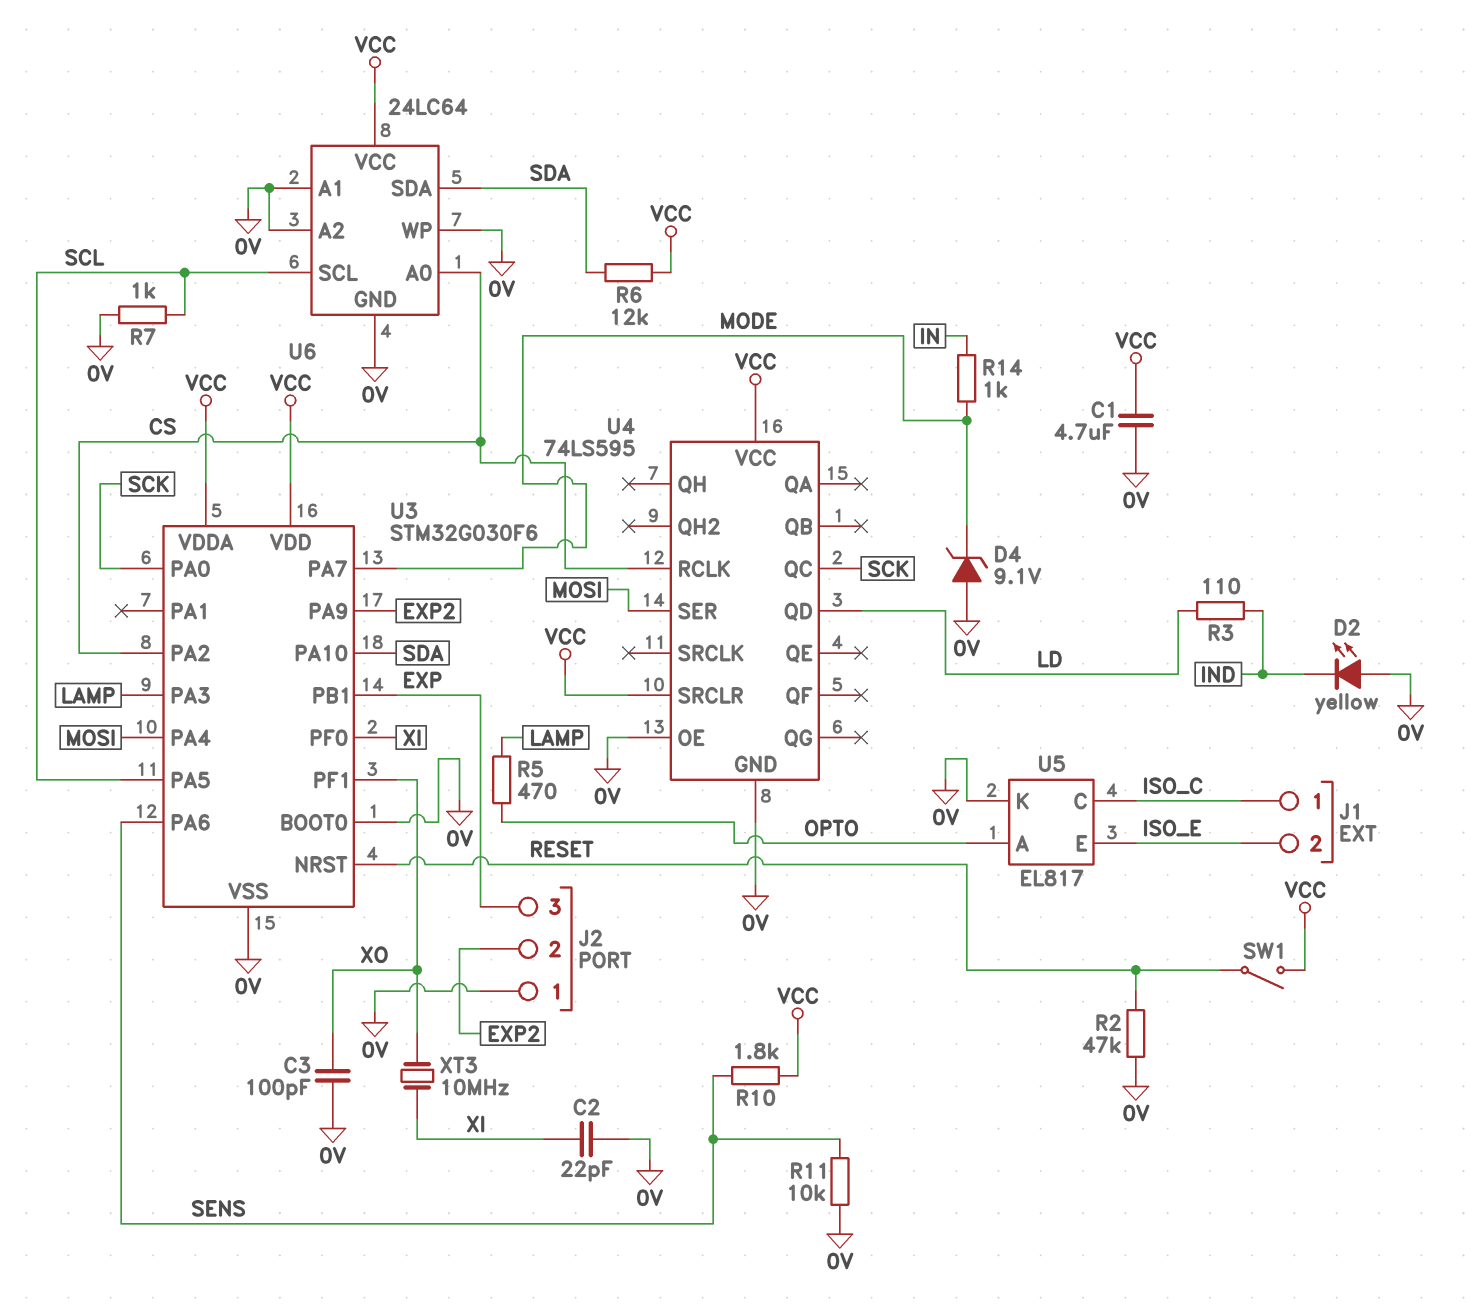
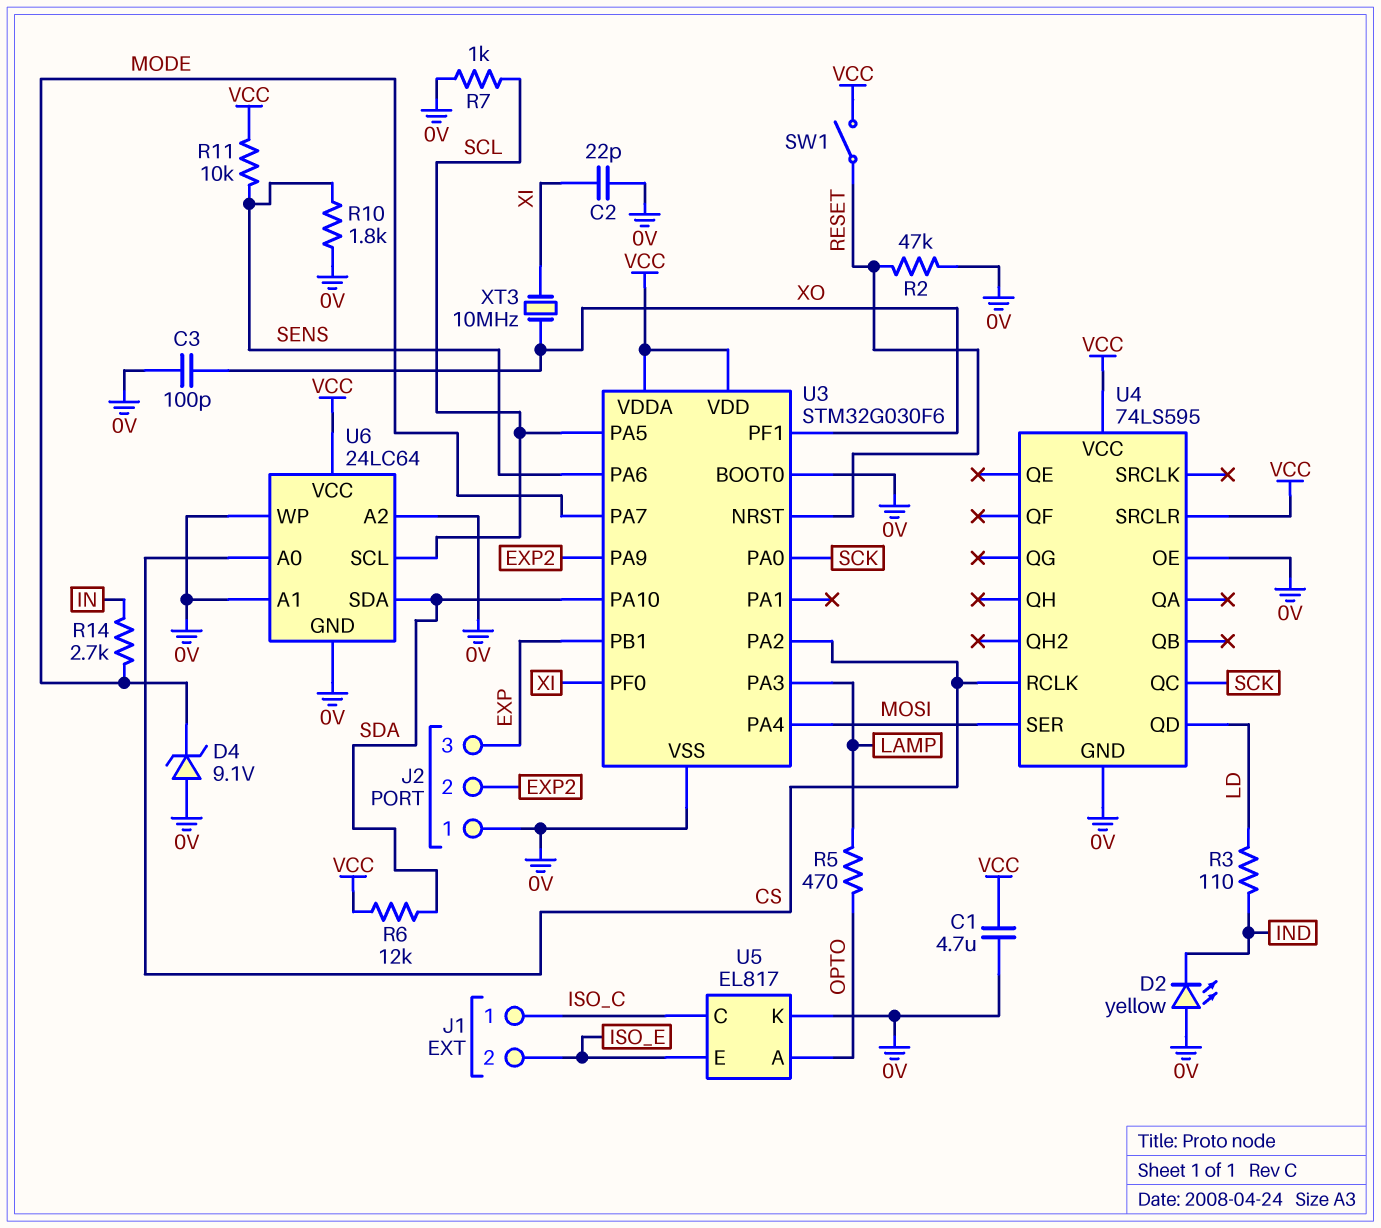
R10: 1.8k (SENS, VCC) -> 1.8k (0V, SENS)
R11: 10k (0V, SENS) -> 10k (SENS, VCC)
R14: 1k (IN, MODE) -> 2.7k (IN, MODE)

